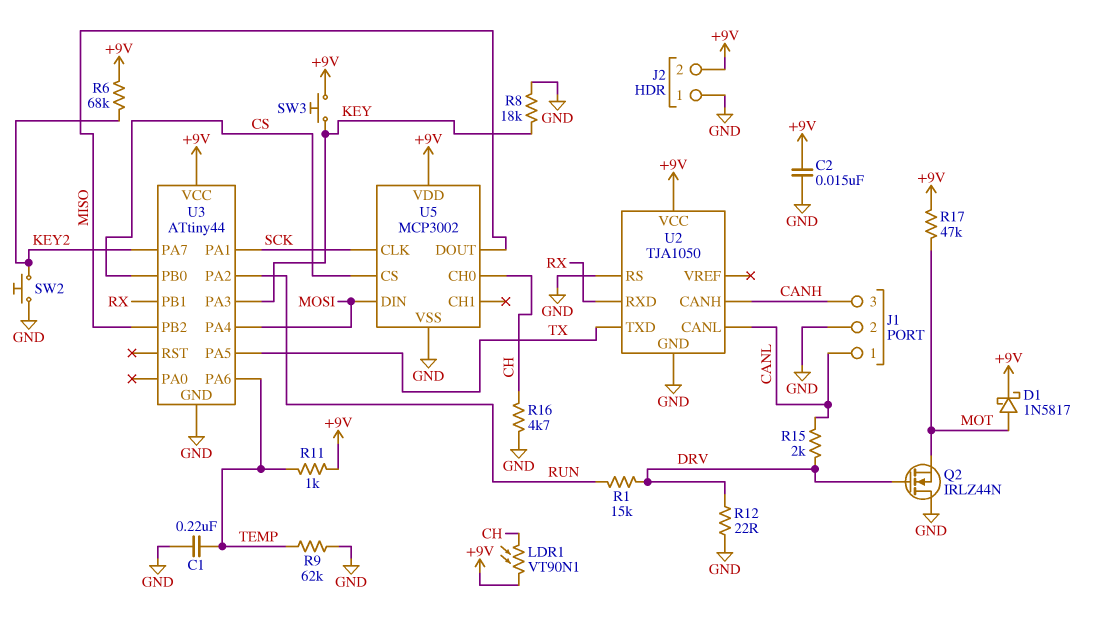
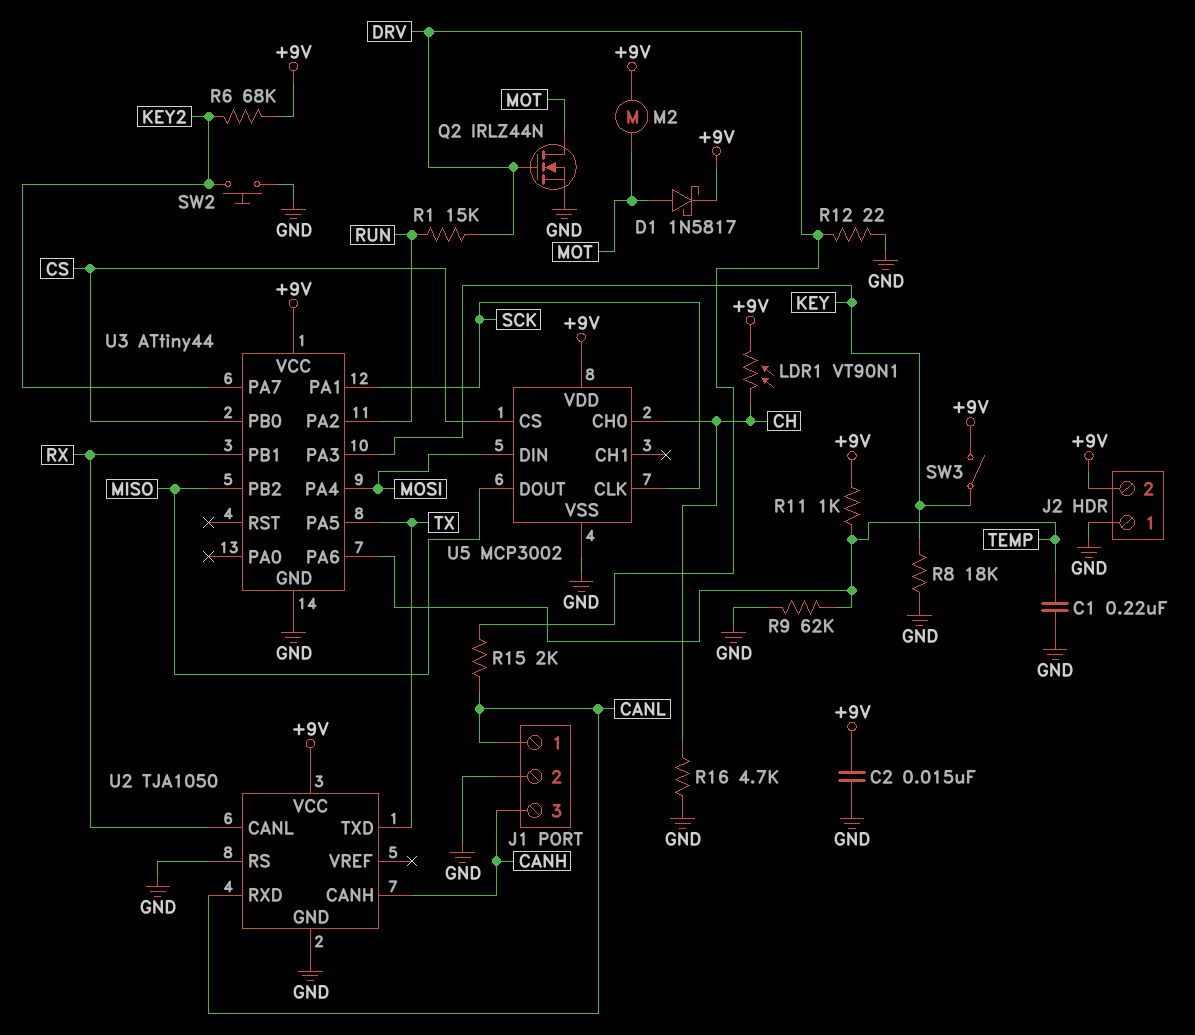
M2: none -> motor (+9V, MOT)
Q2: NMOS IRLZ44N (G DRV, D GND, S MOT) -> NMOS IRLZ44N (G DRV, D MOT, S GND)
R17: 47k (+9V, MOT) -> none
SW3: button (+9V, KEY) -> switch (+9V, KEY)
U2 pin CANL: CANL -> RX
U2 pin RXD: RX -> CANL

